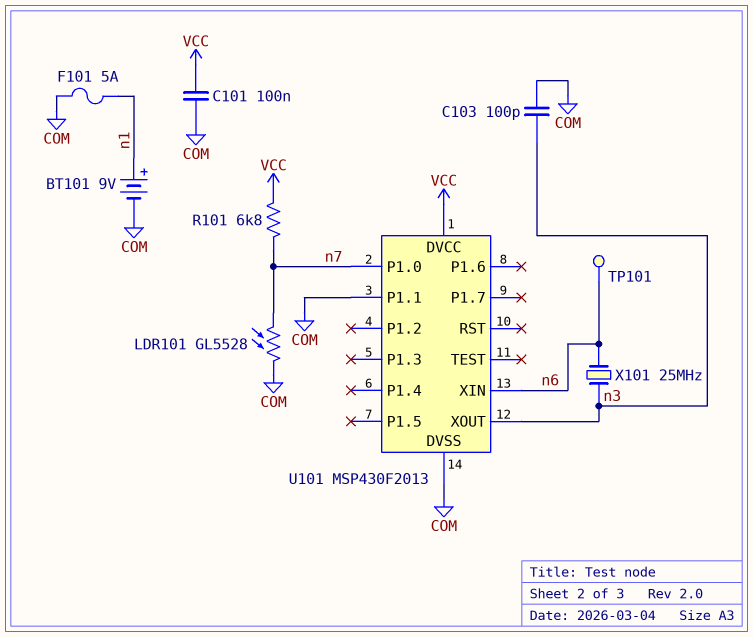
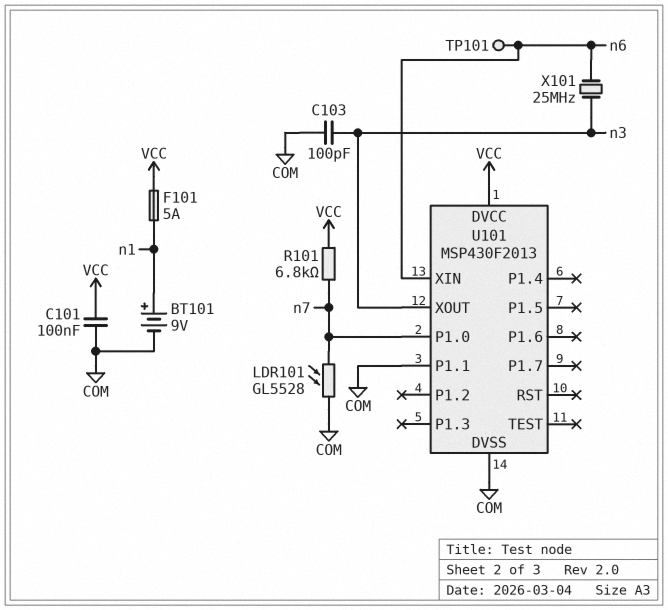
F101: 5A (COM, n1) -> 5A (VCC, n1)

